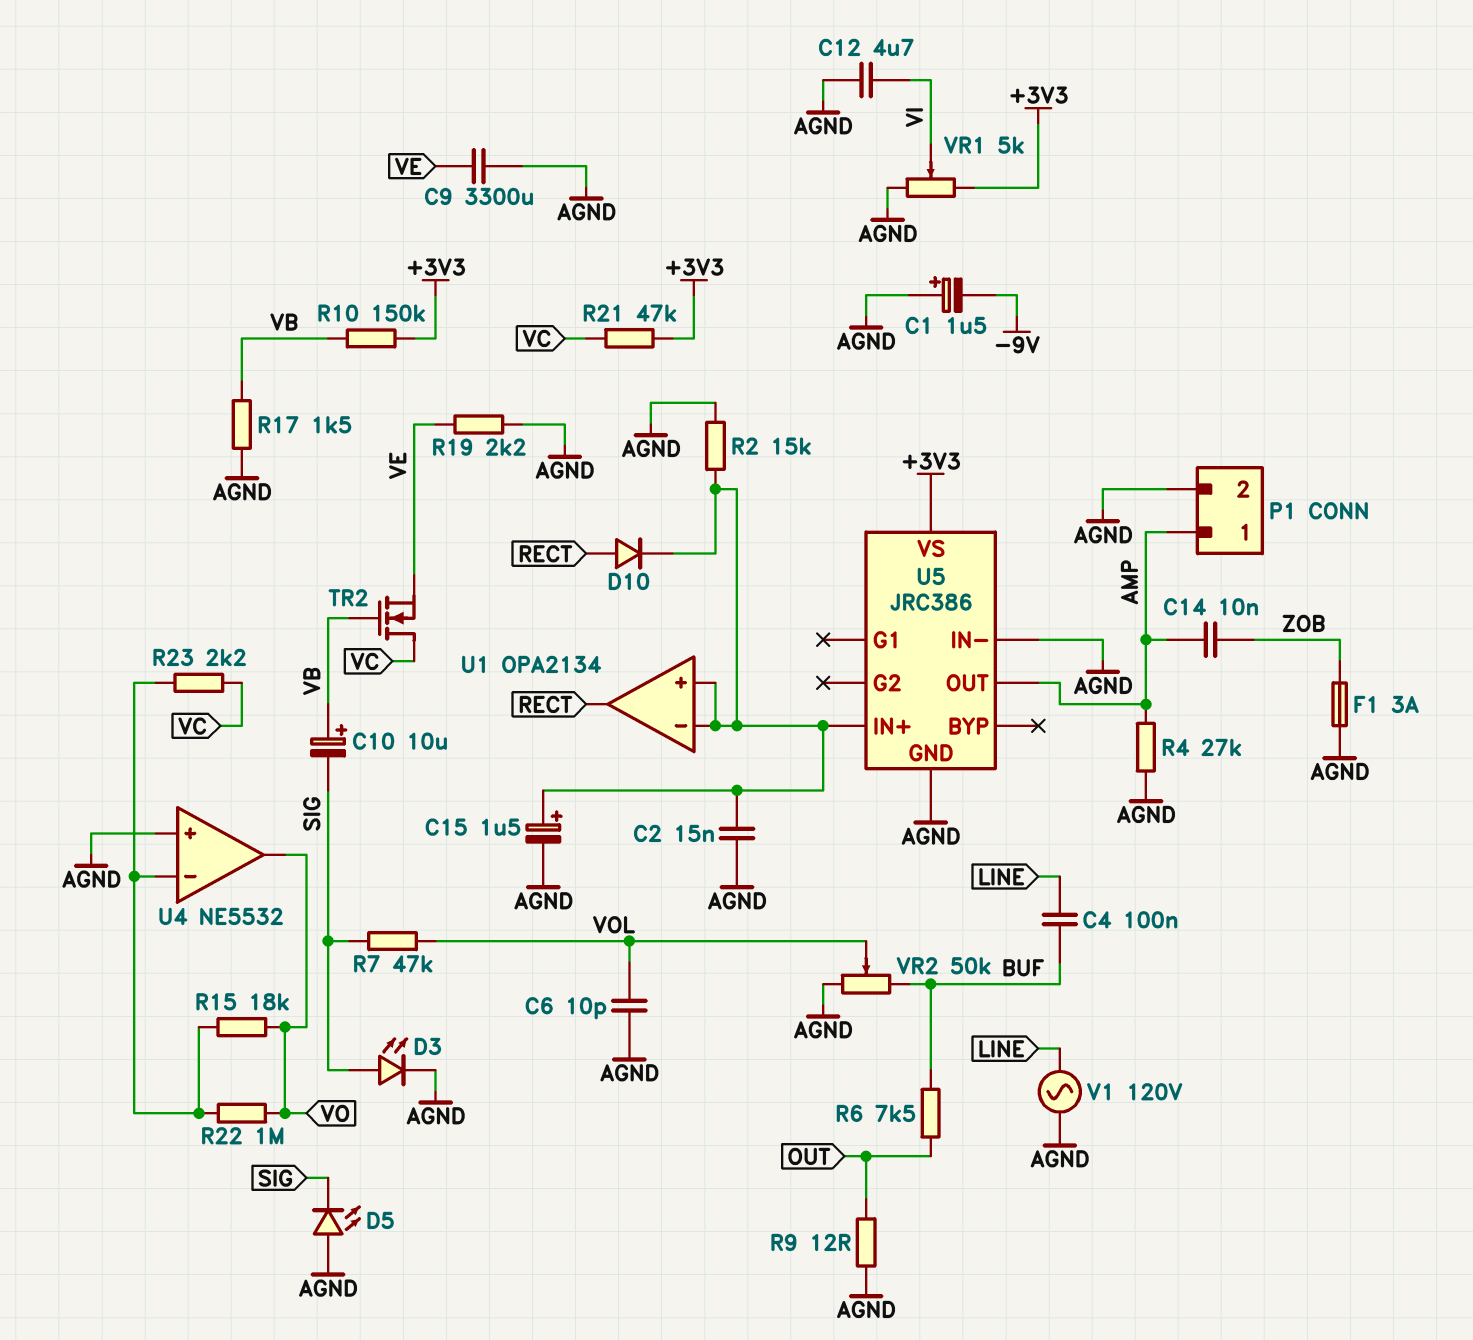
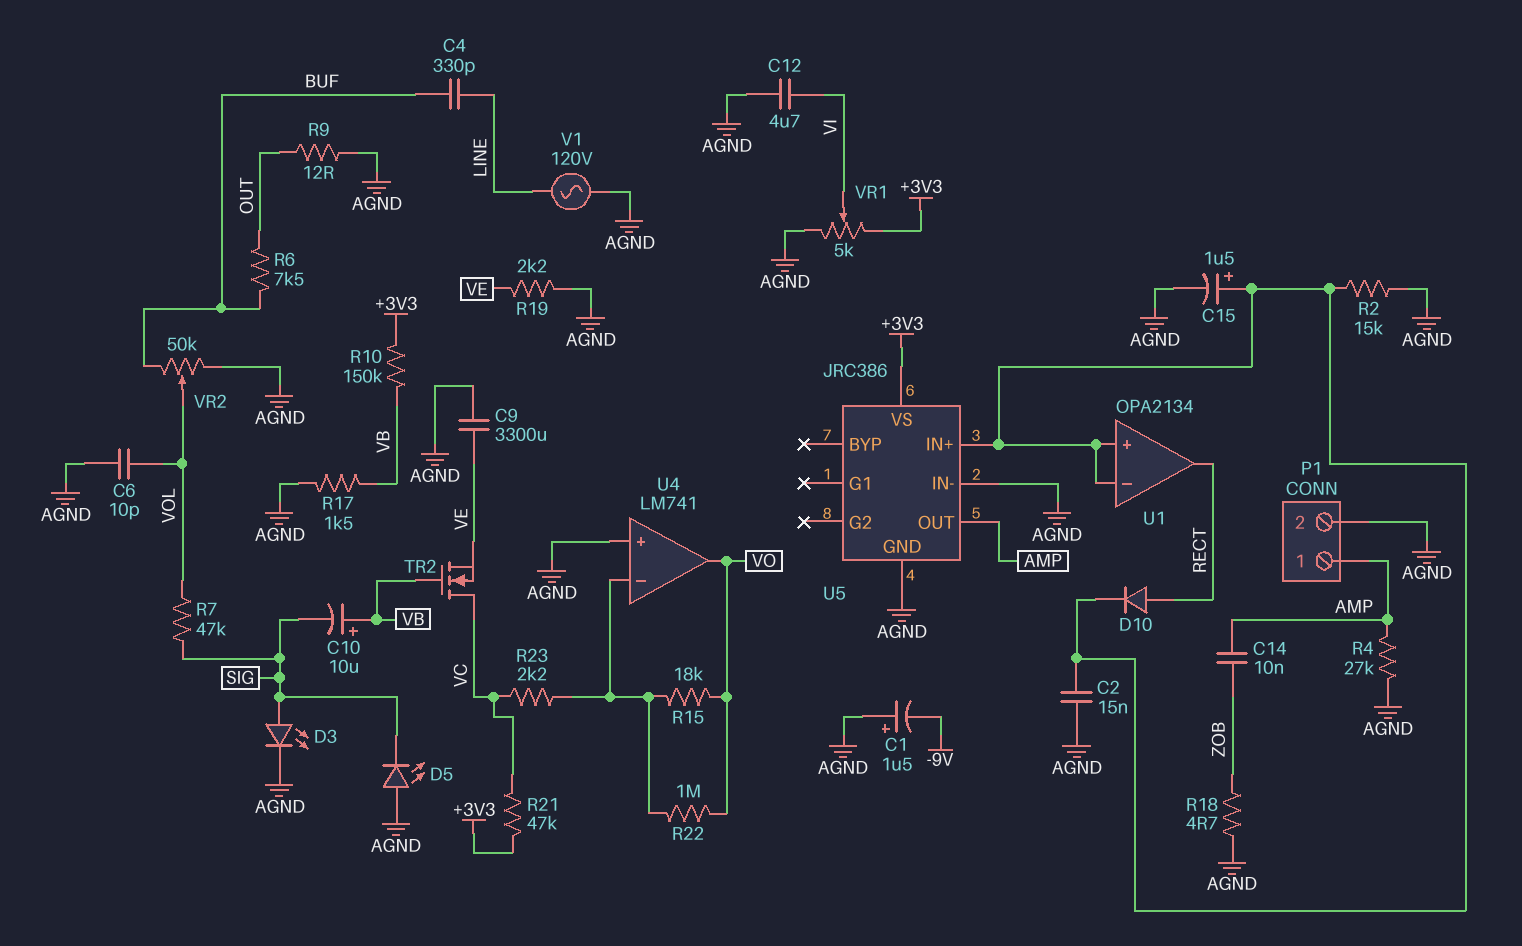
C4: 100nF (BUF, LINE) -> 330pF (BUF, LINE)
F1: 3A (AGND, ZOB) -> none
R18: none -> 4.7 (AGND, ZOB)
U4: NE5532 -> LM741

